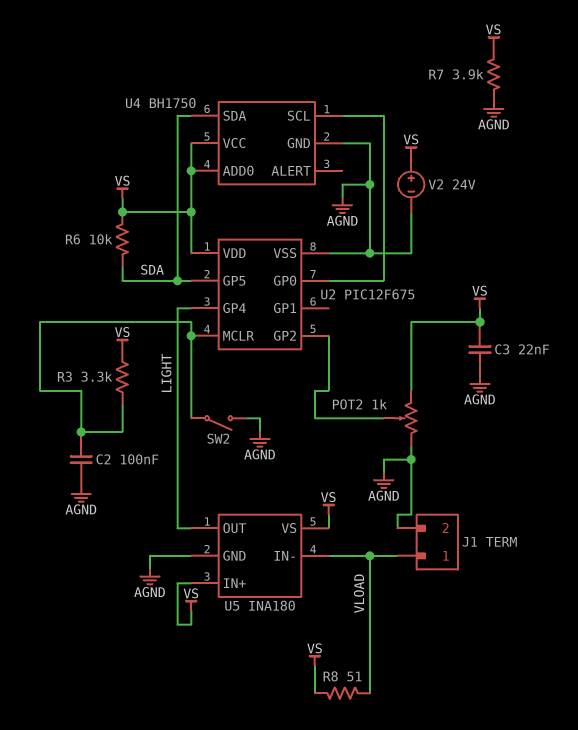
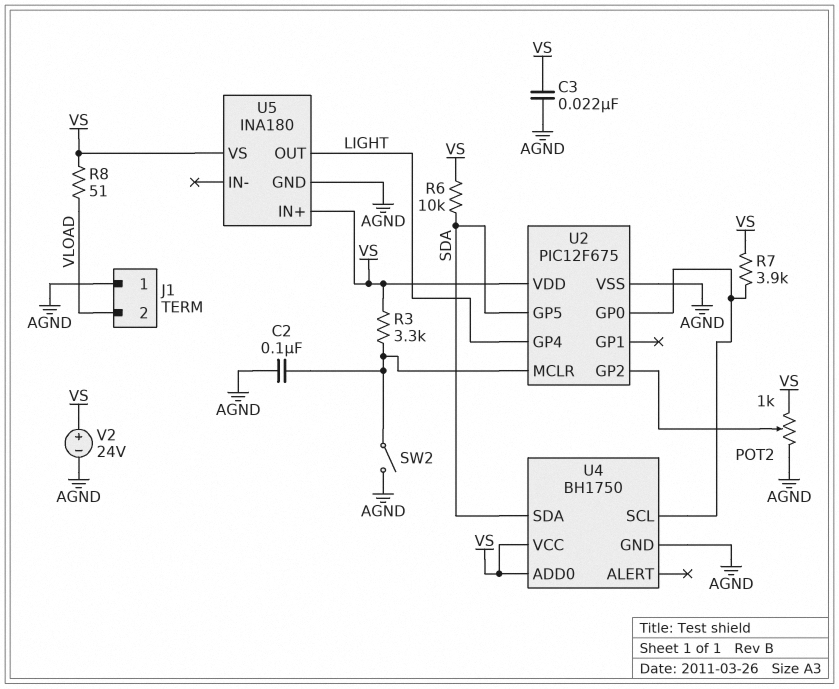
J1 pin 1: VLOAD -> AGND
J1 pin 2: AGND -> VLOAD
R7: 3.9k (AGND, VS) -> 3.9k (U2/GP0, VS)
U5 pin IN-: VLOAD -> none

